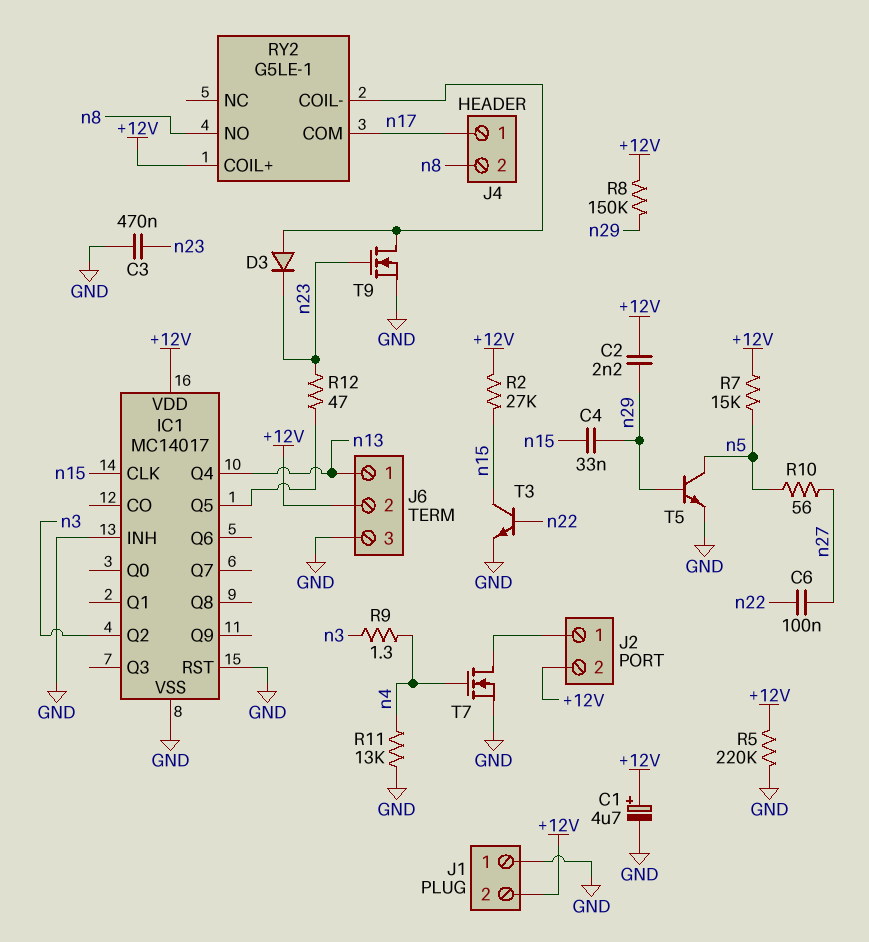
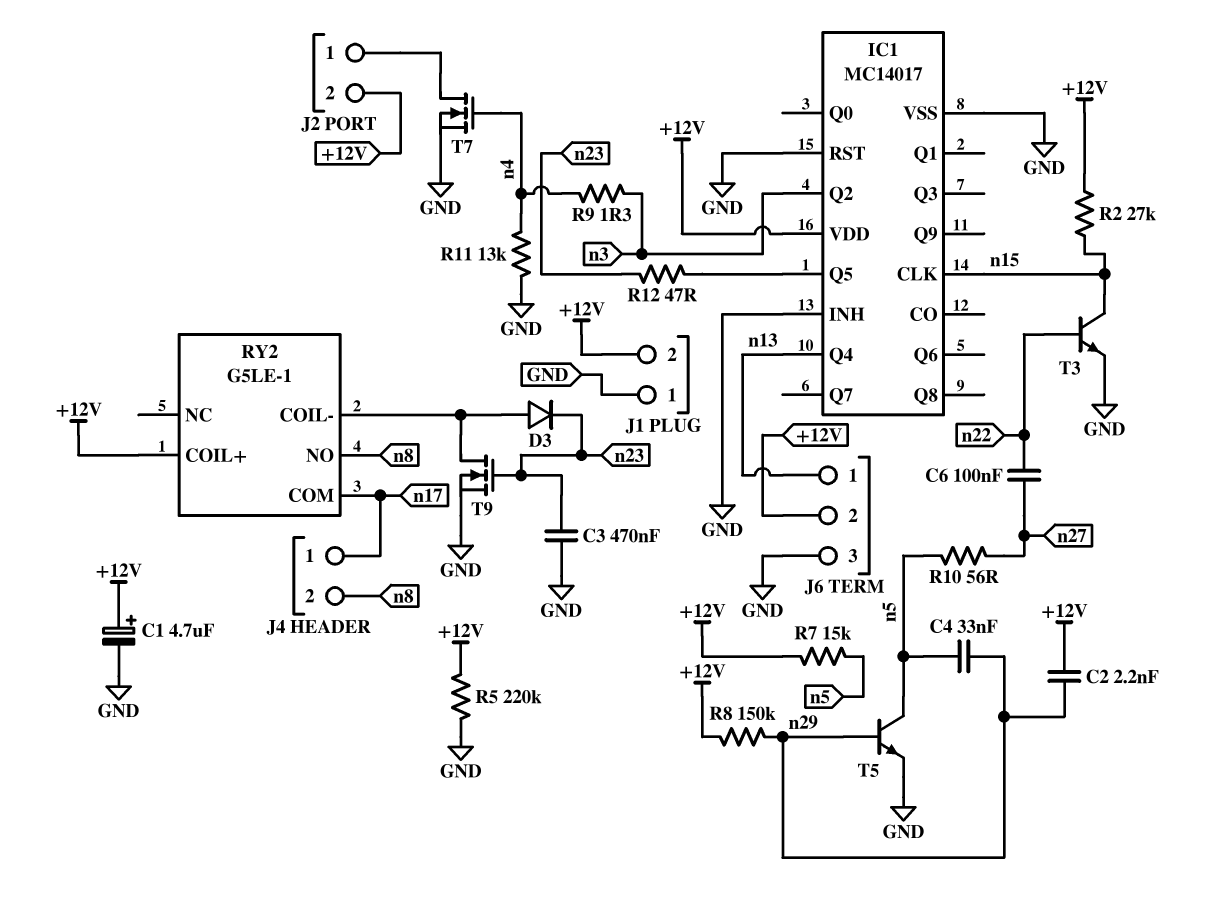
C4: 33nF (n15, n29) -> 33nF (n5, n29)

